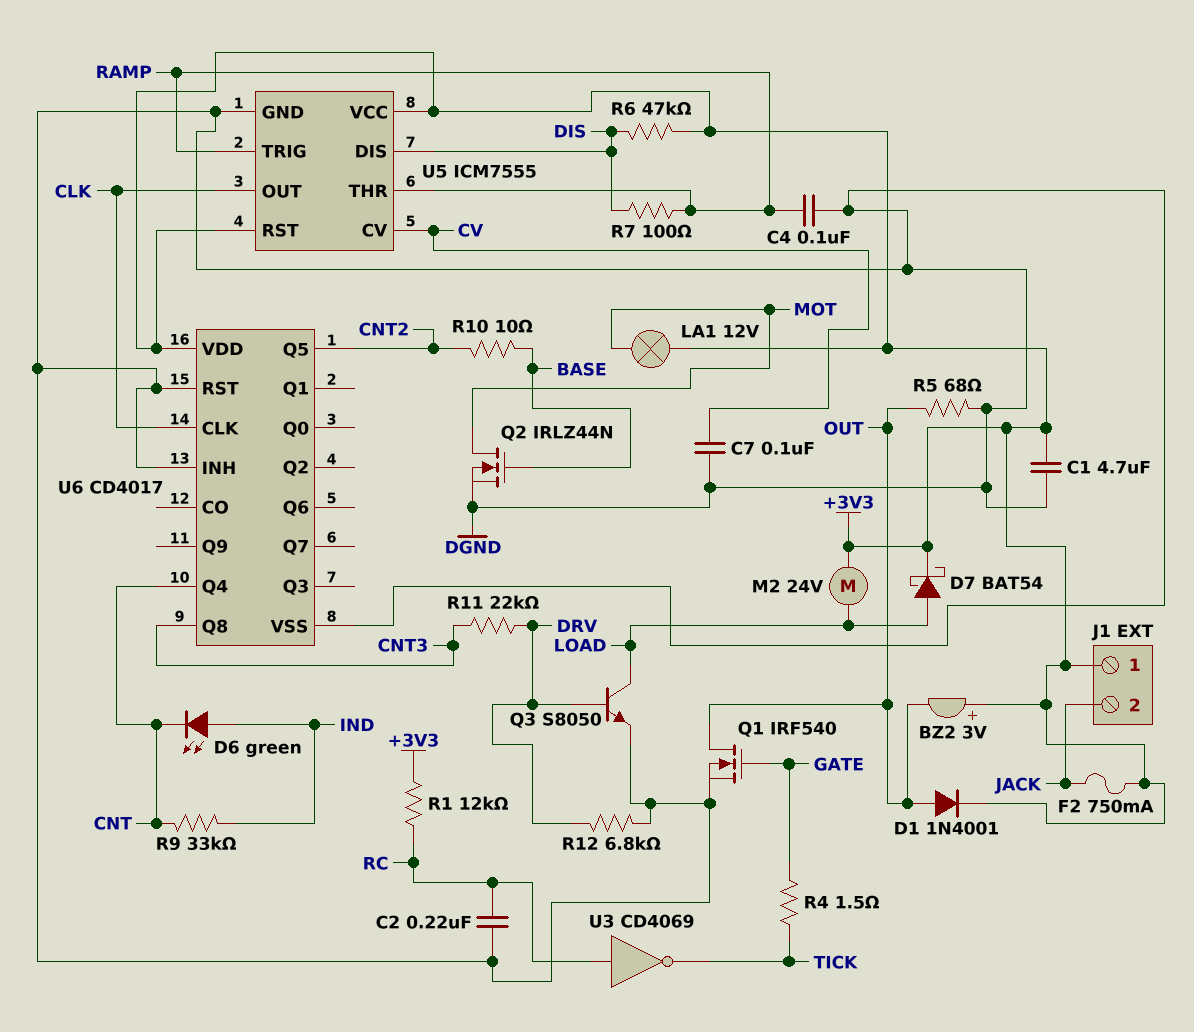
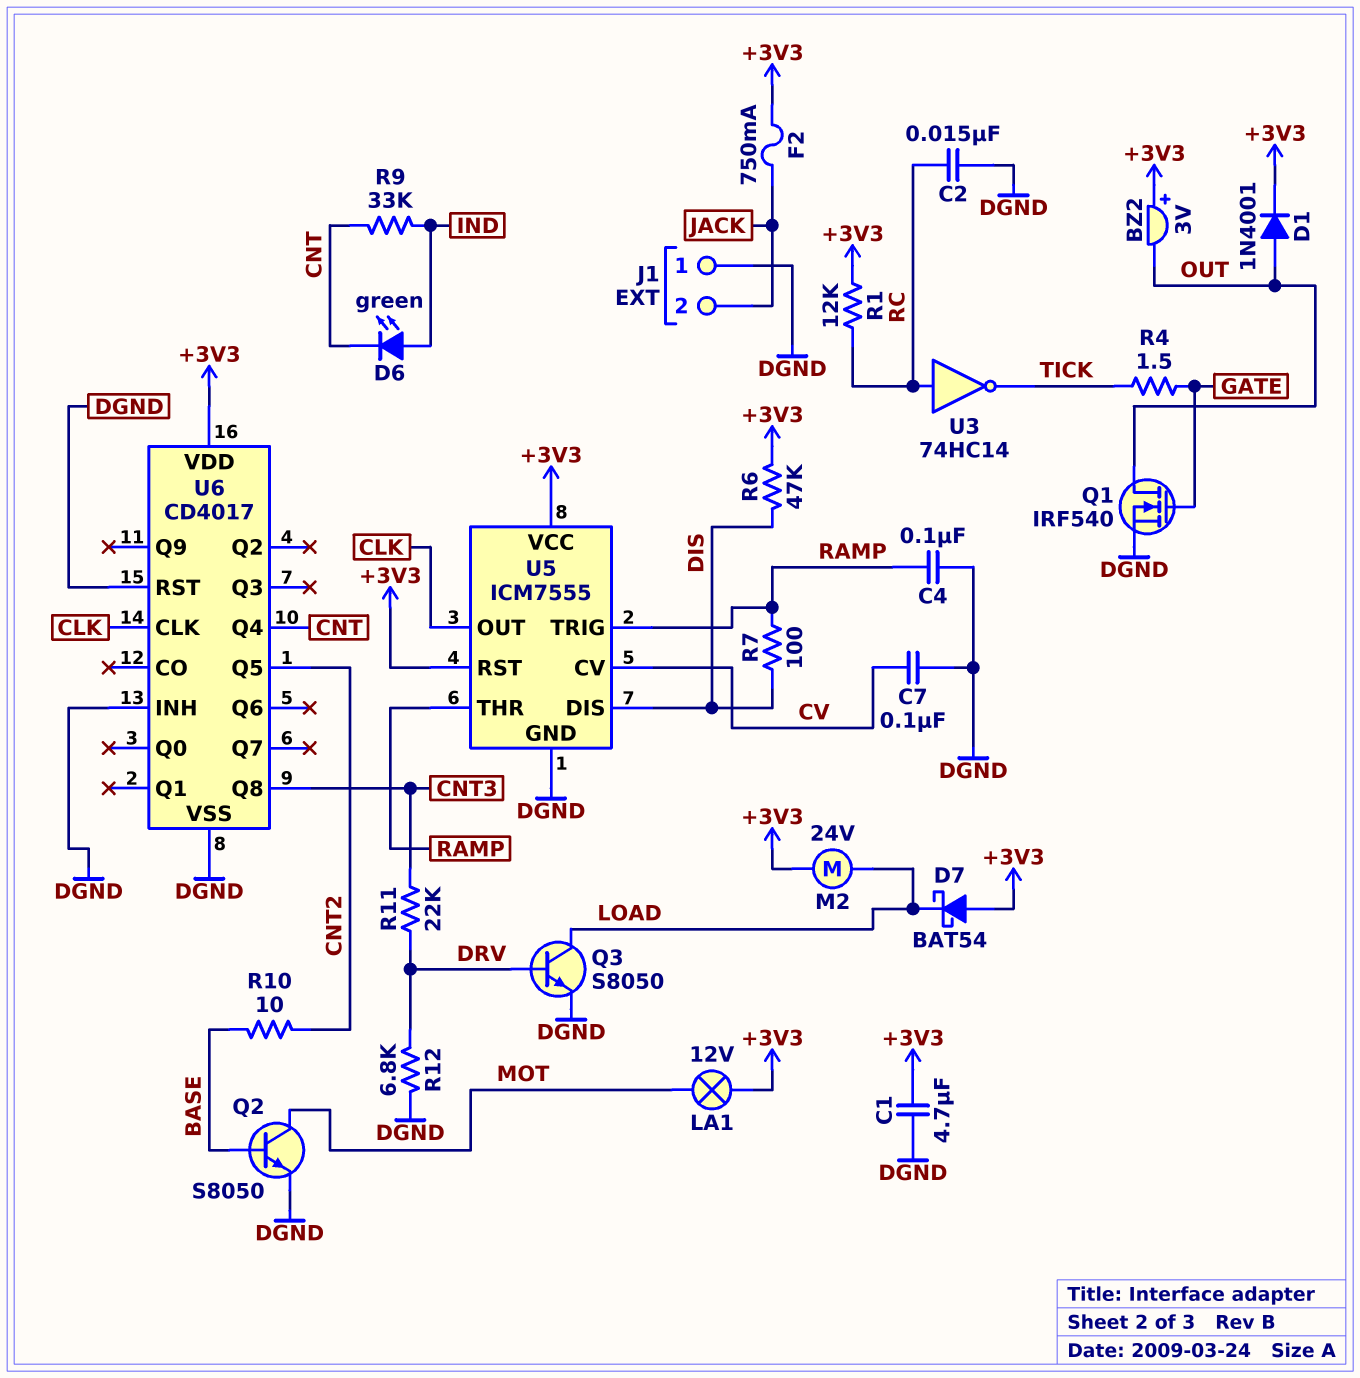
C2: 220nF (DGND, RC) -> 15nF (DGND, RC)
D7: schottky BAT54 (A LOAD, K +3V3) -> schottky BAT54 (A +3V3, K LOAD)
J1 pin 1: +3V3 -> DGND
Q2: NMOS IRLZ44N (G BASE, D MOT, S DGND) -> NPN S8050 (B BASE, C MOT, E DGND)
R5: 68 (DGND, OUT) -> none
U3: NOT CD4069 (in RC, out TICK) -> NOT 74HC14 (in RC, out TICK)

